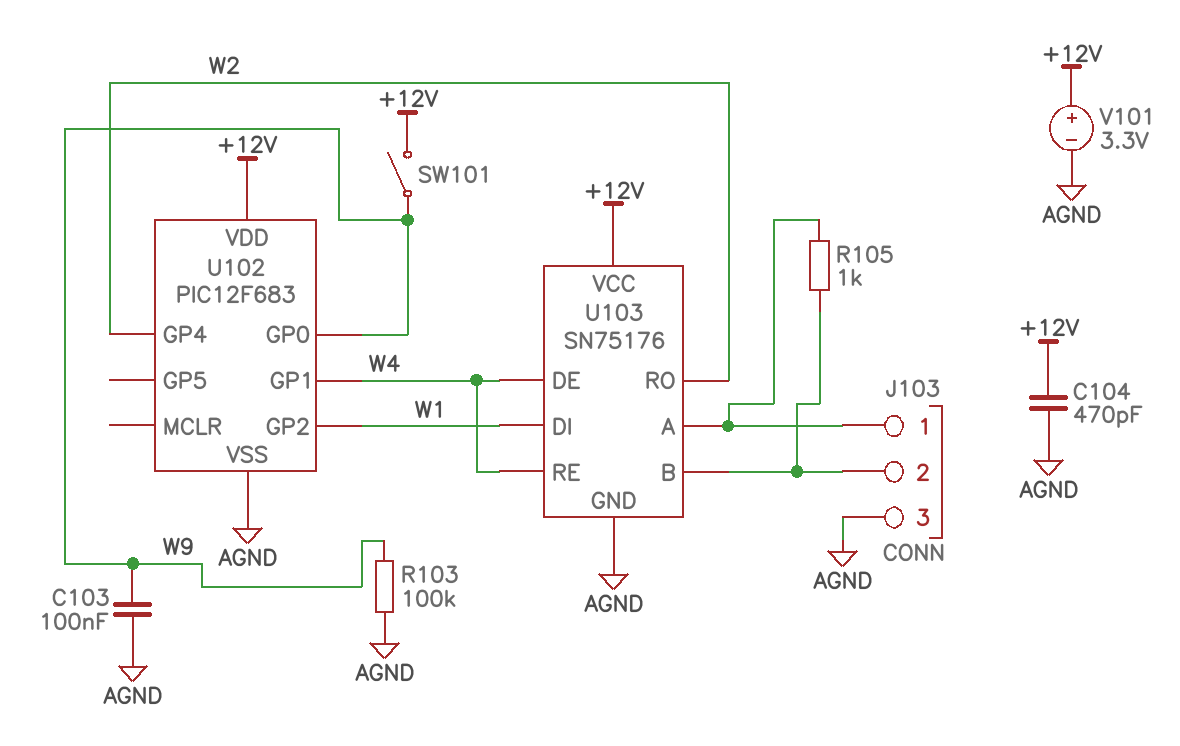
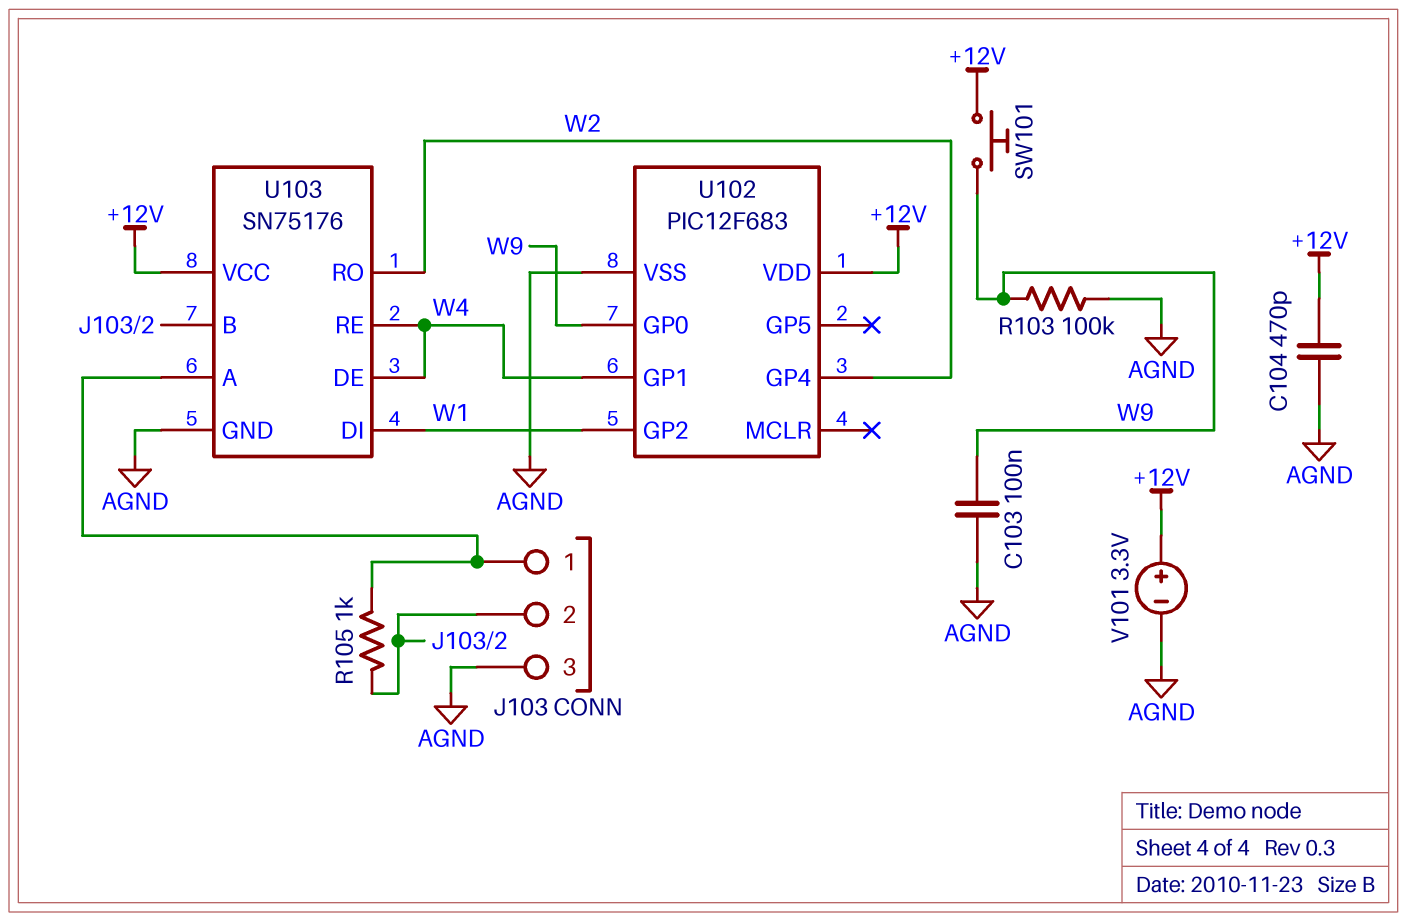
SW101: switch (+12V, W9) -> button (+12V, W9)

